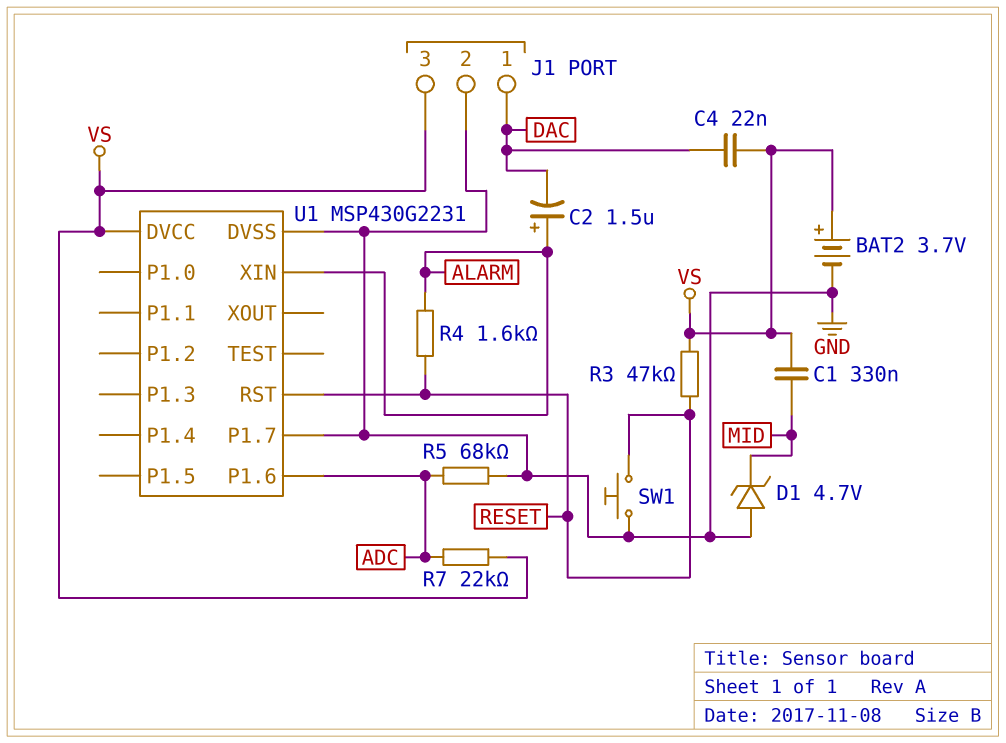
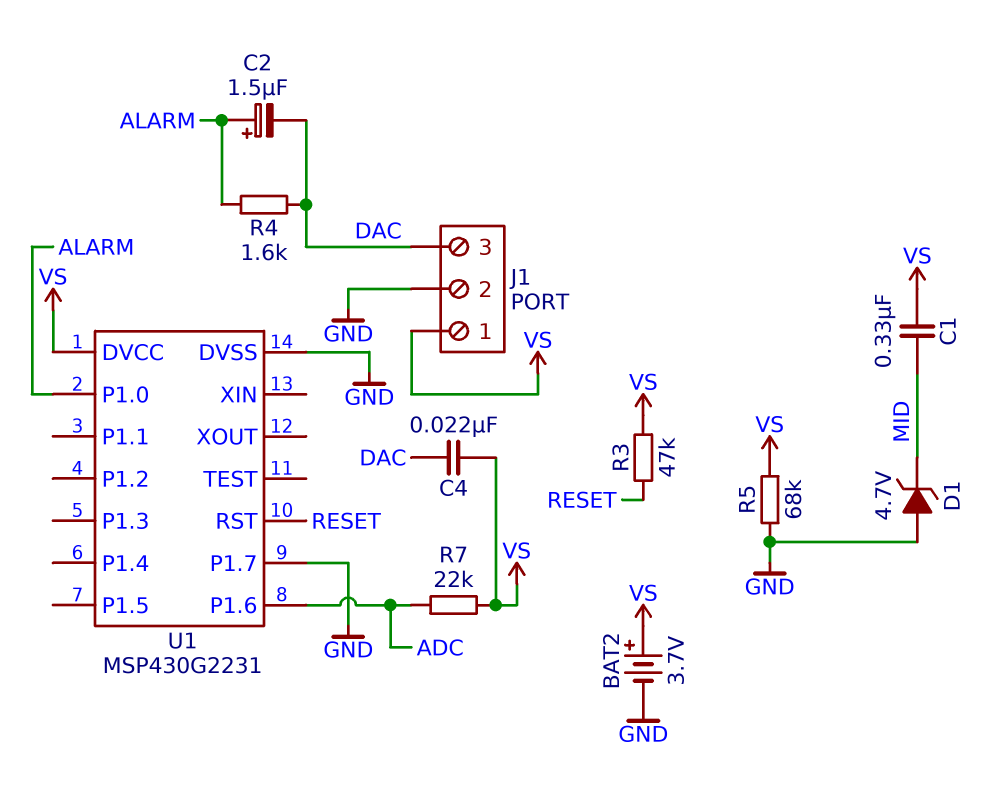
J1 pin 1: DAC -> VS
J1 pin 3: VS -> DAC
R4: 1.6k (ALARM, RESET) -> 1.6k (ALARM, DAC)
R5: 68k (ADC, GND) -> 68k (GND, VS)
SW1: button (GND, RESET) -> none
U1 pin P1.0: none -> ALARM
U1 pin XIN: ALARM -> none

